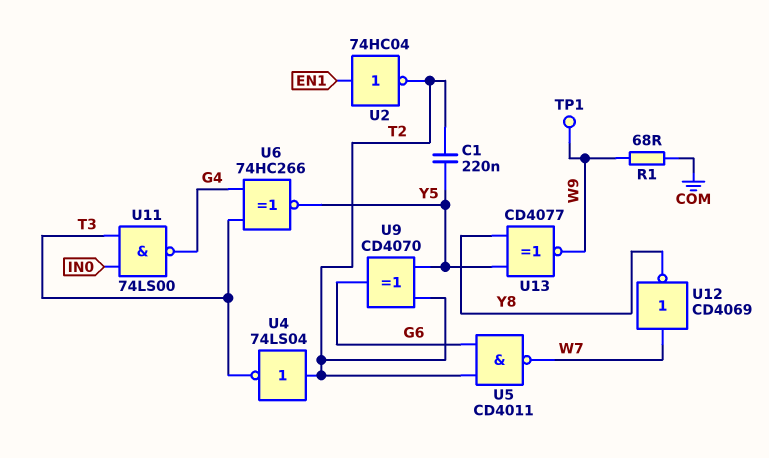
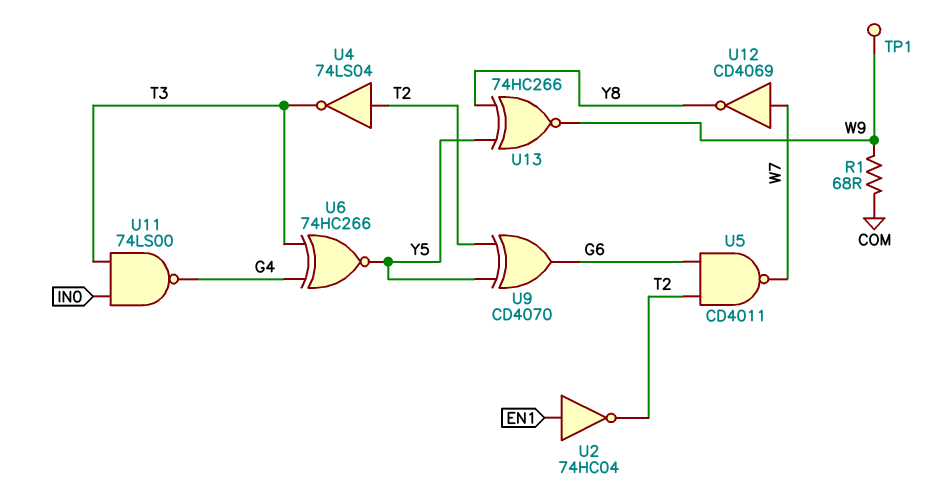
C1: 220nF (T2, Y5) -> none
U13: XNOR CD4077 (in Y5, in Y8, out W9) -> XNOR 74HC266 (in Y5, in Y8, out W9)

